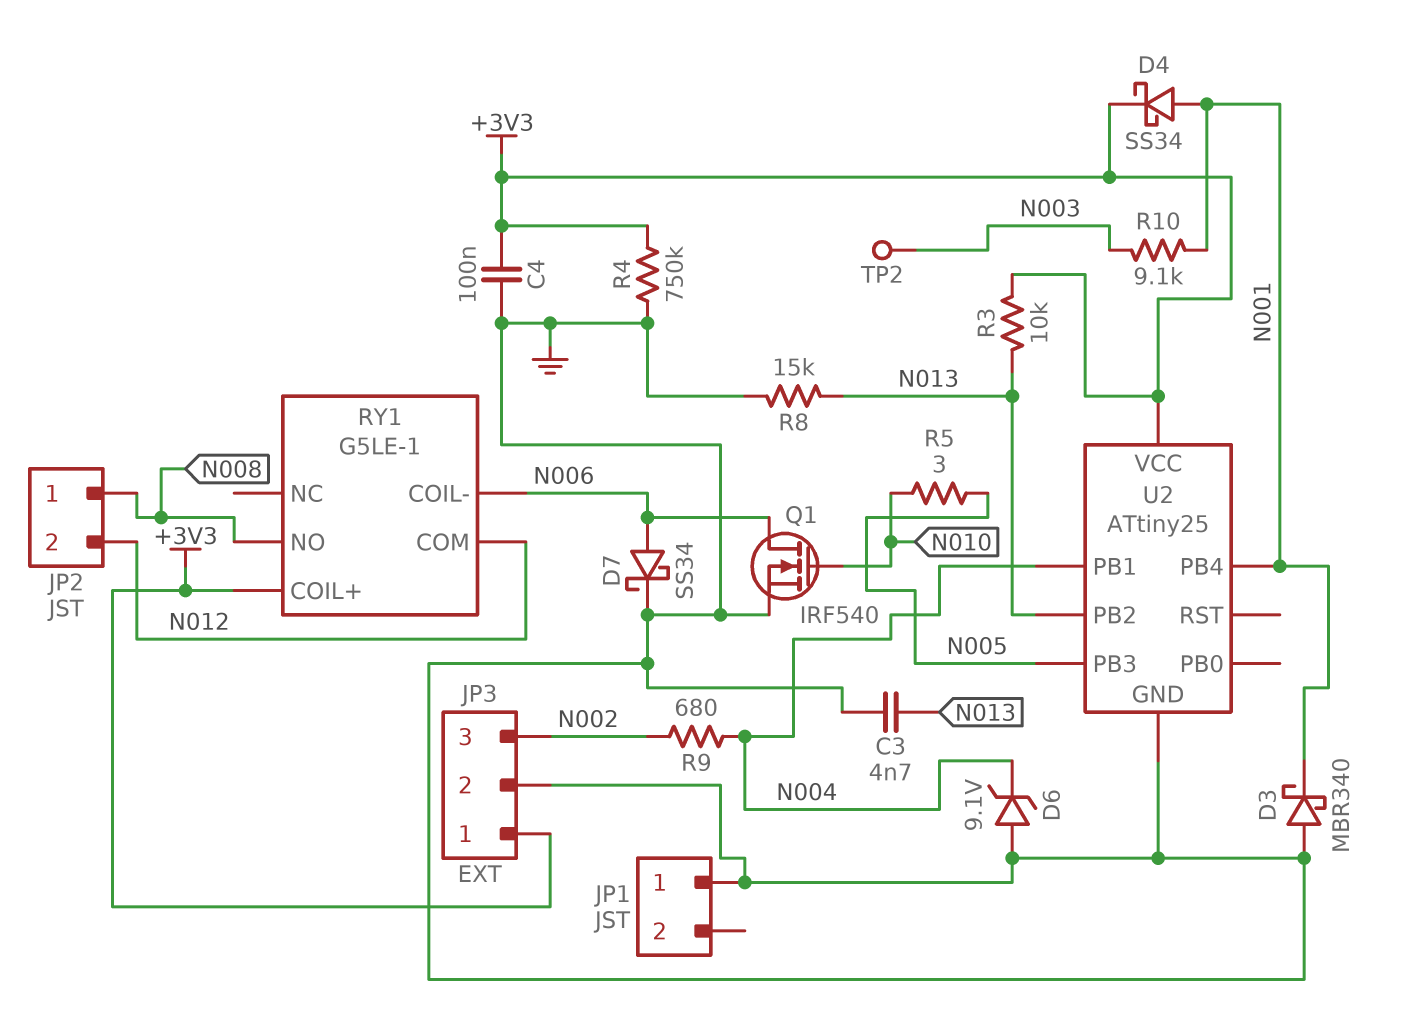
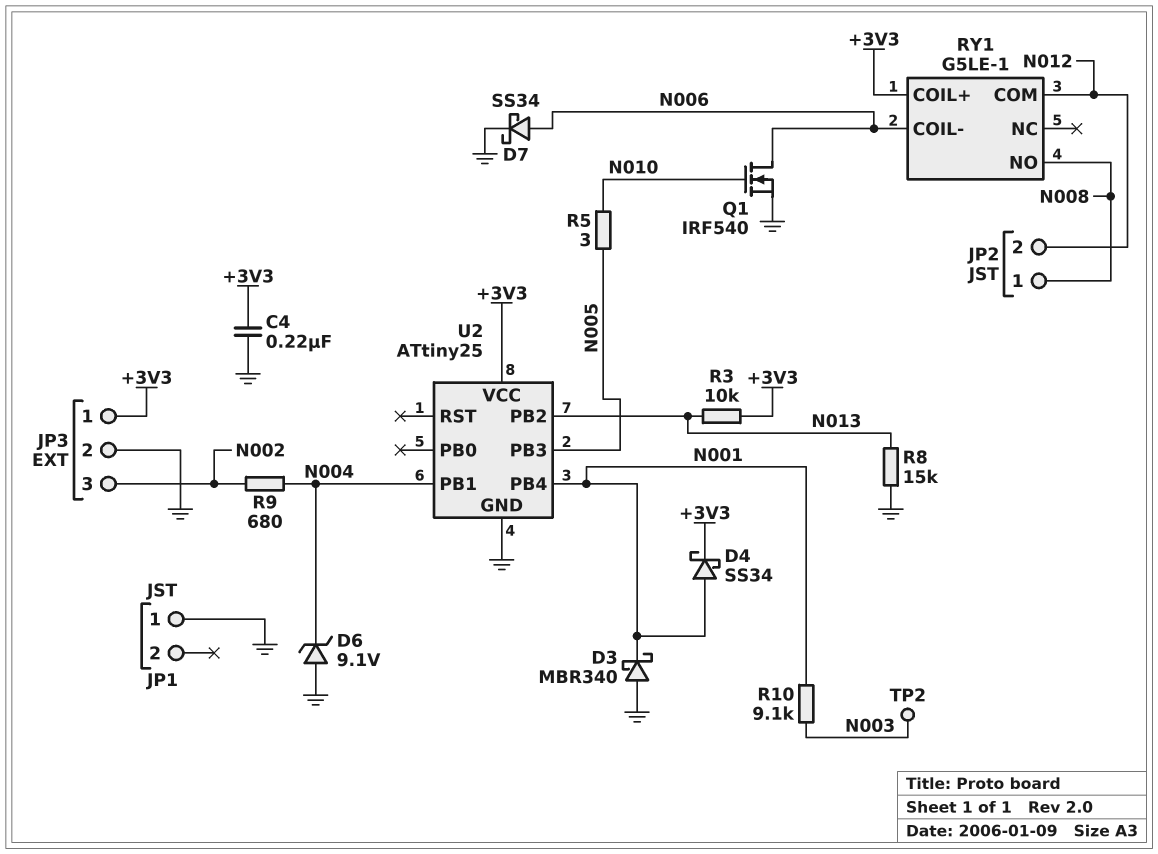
C3: 4.7nF (GND, N013) -> none
C4: 100nF (+3V3, GND) -> 220nF (+3V3, GND)
R4: 750k (+3V3, GND) -> none

